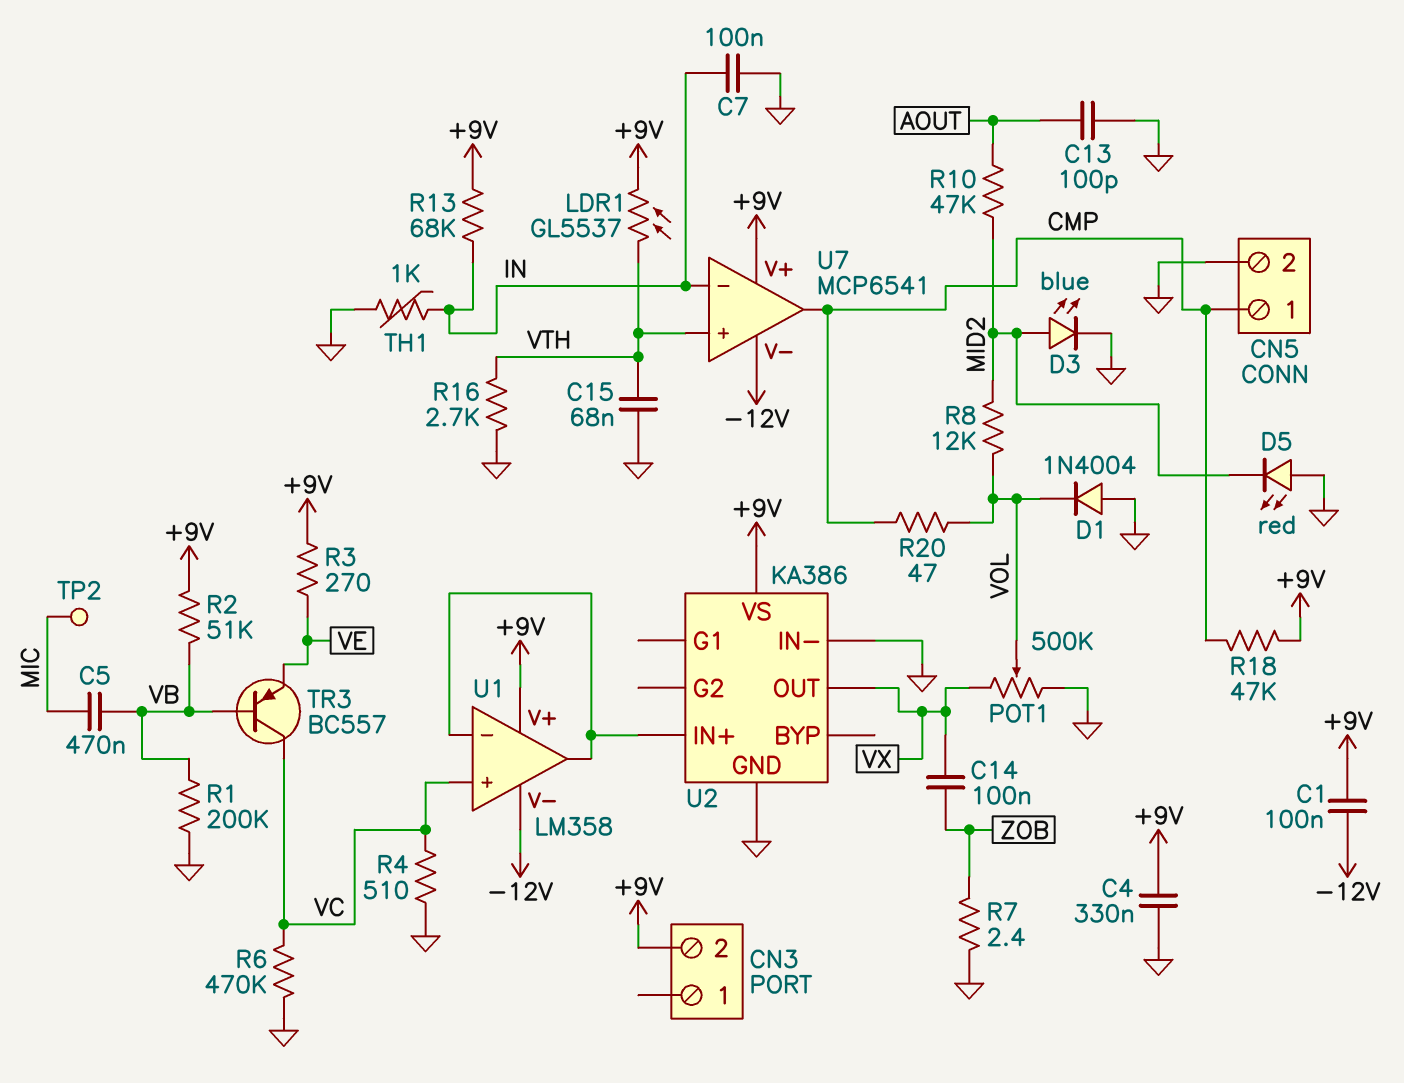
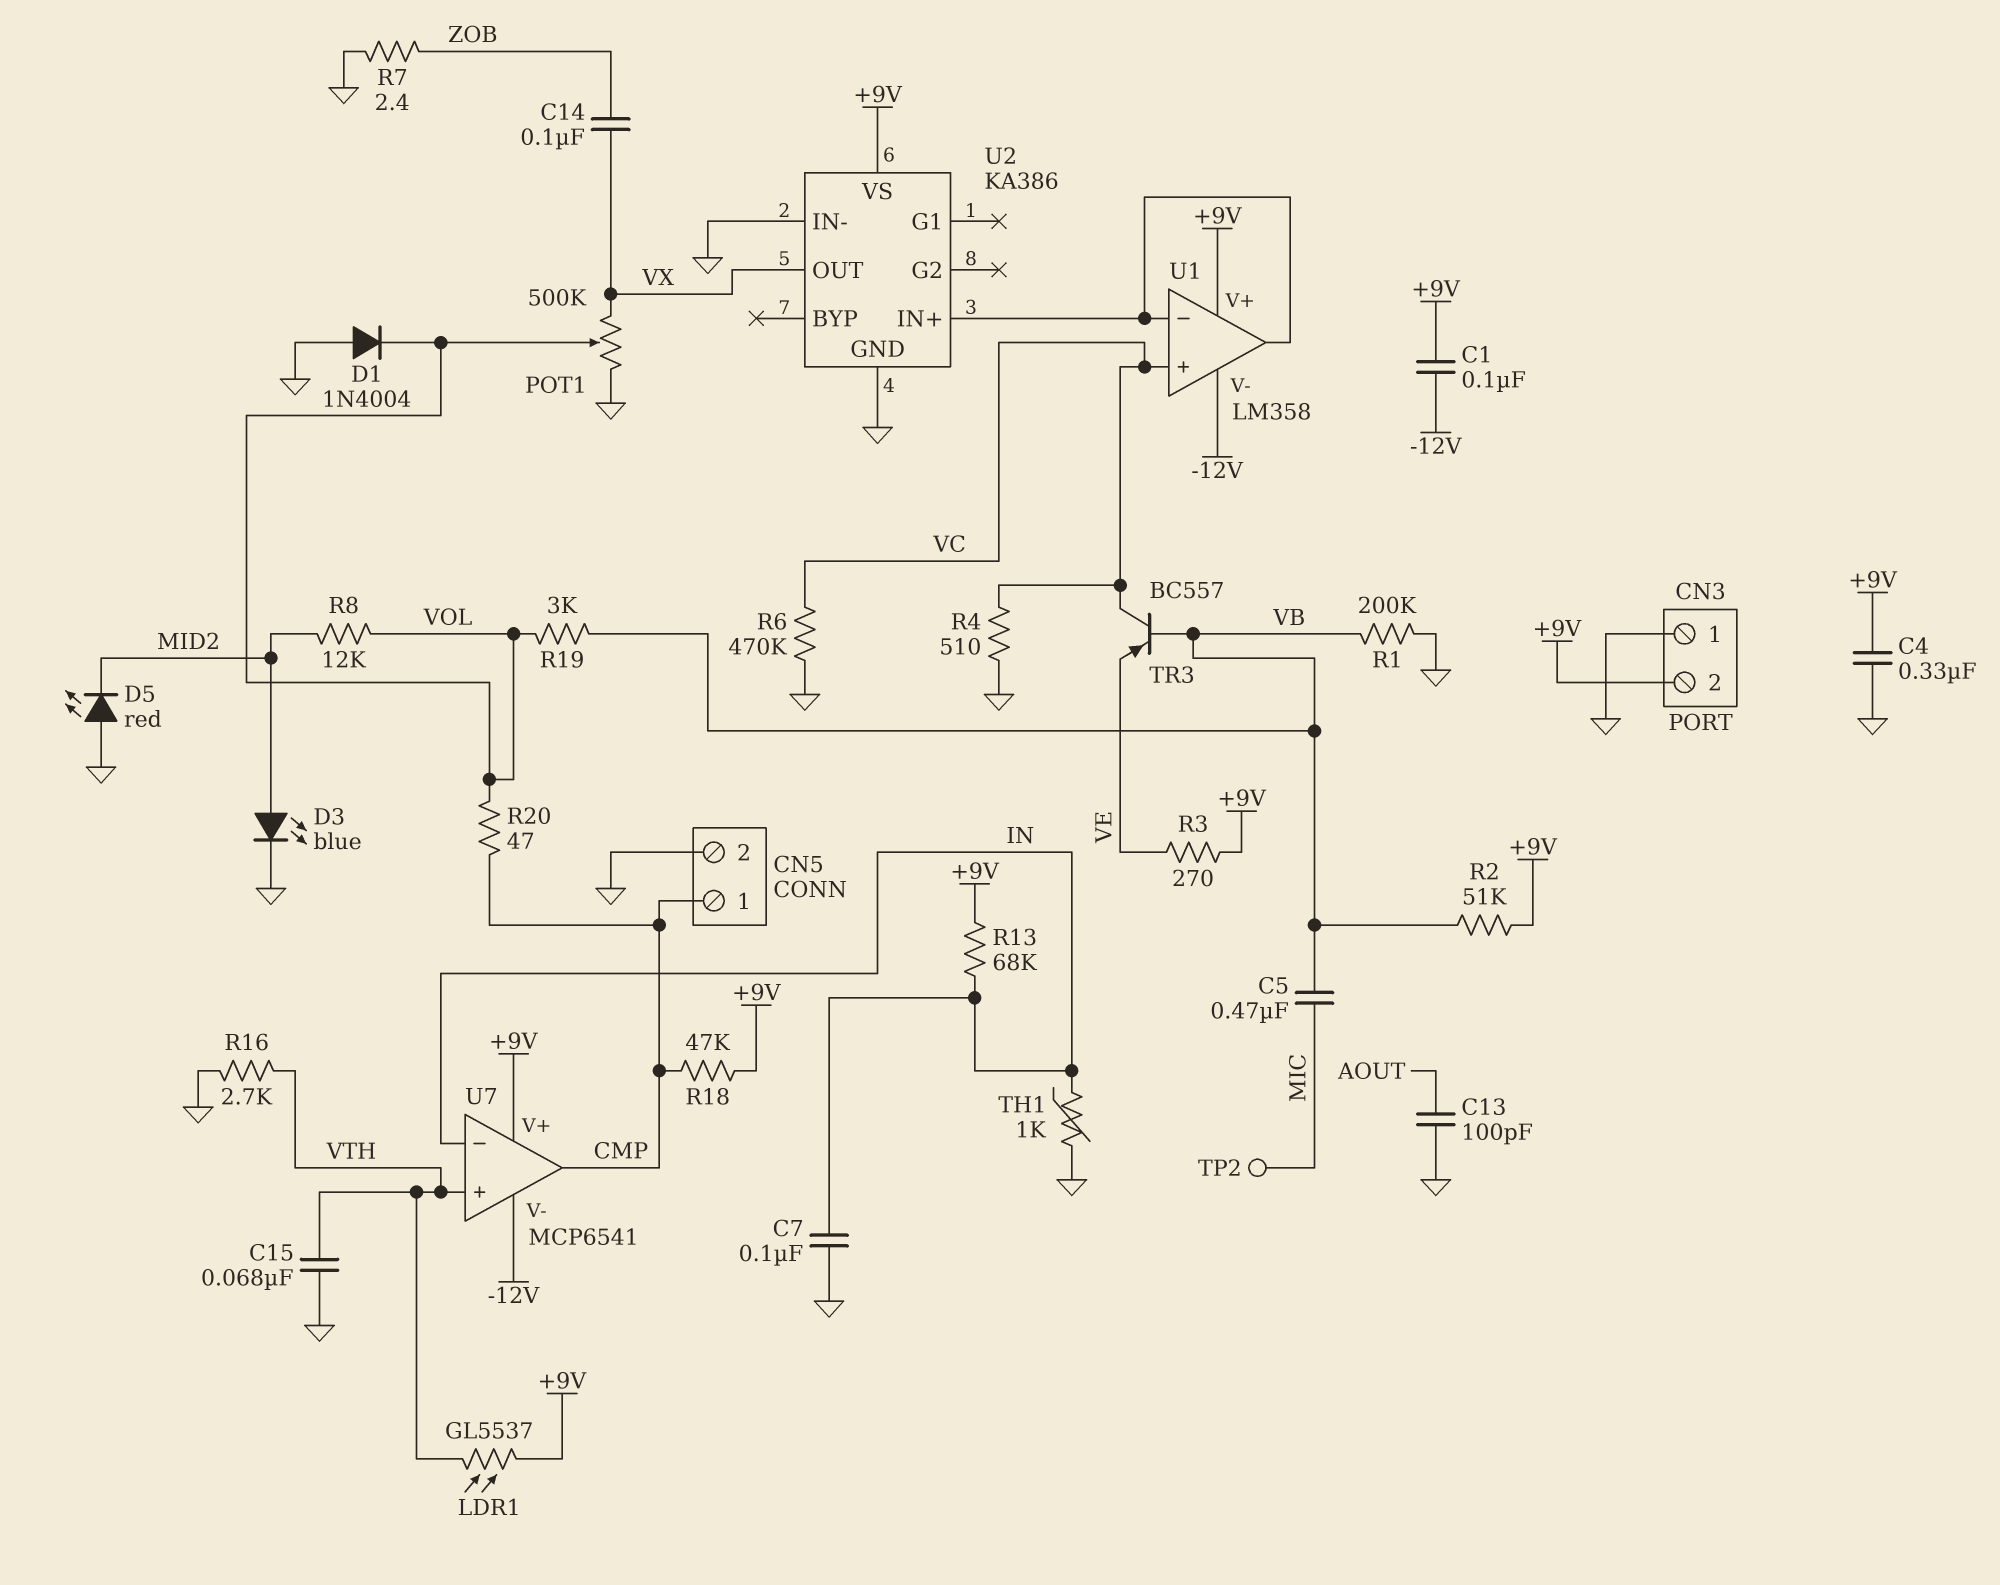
CN3 pin 1: none -> GND
R10: 47k (AOUT, MID2) -> none
R19: none -> 3k (VB, VOL)

